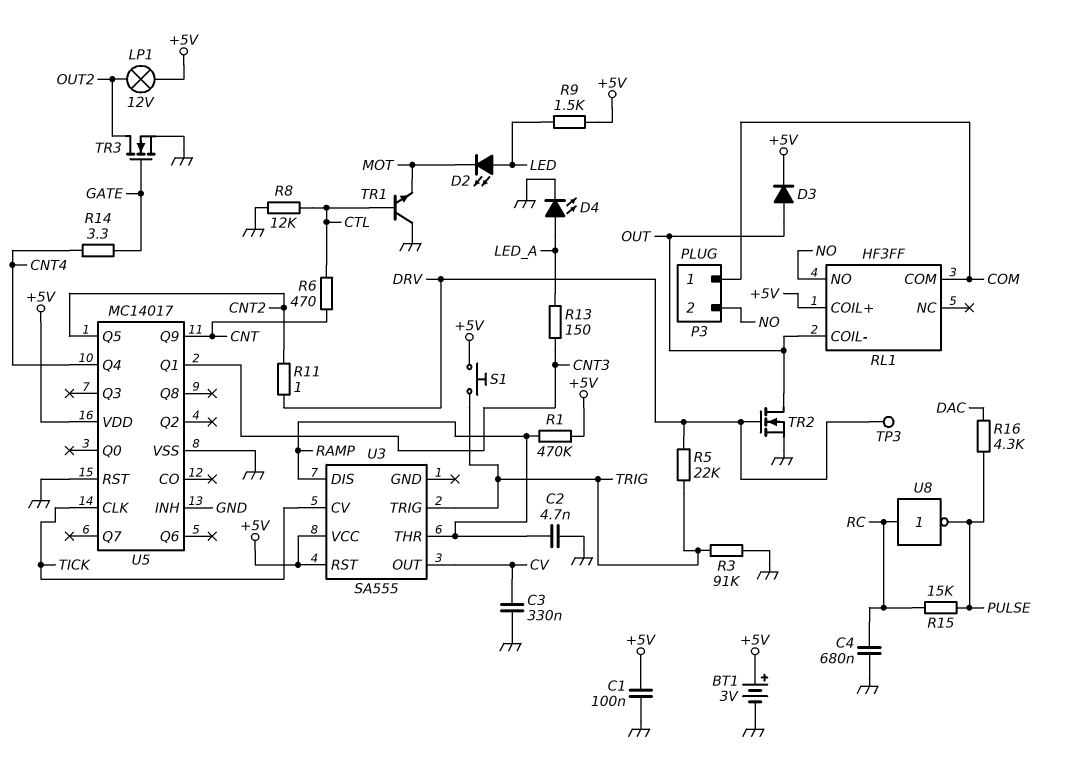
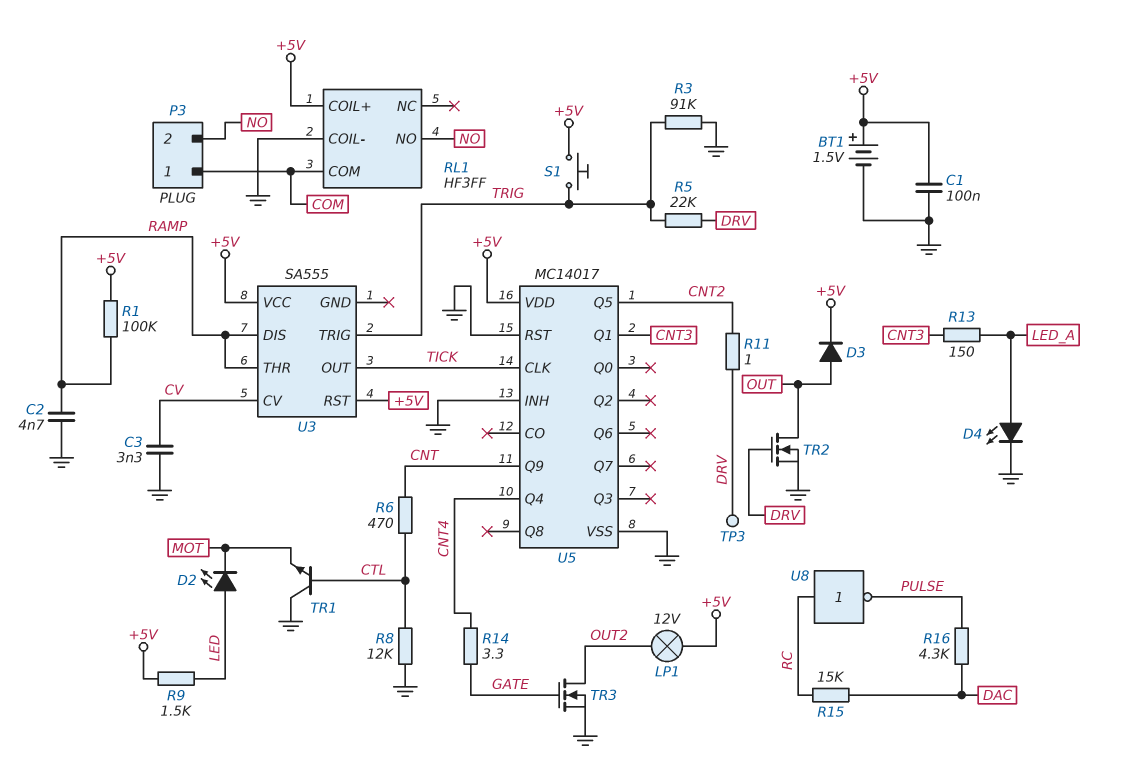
BT1: 3V (plus +5V, minus GND) -> 1.5V (plus +5V, minus GND)
C3: 330nF (CV, GND) -> 3.3nF (CV, GND)
C4: 680nF (GND, RC) -> none
R1: 470k (+5V, RAMP) -> 100k (+5V, RAMP)
R15: 15k (PULSE, RC) -> 15k (DAC, RC)
RL1 pin COIL-: OUT -> GND
U3 pin CV: TICK -> CV
U3 pin OUT: CV -> TICK

